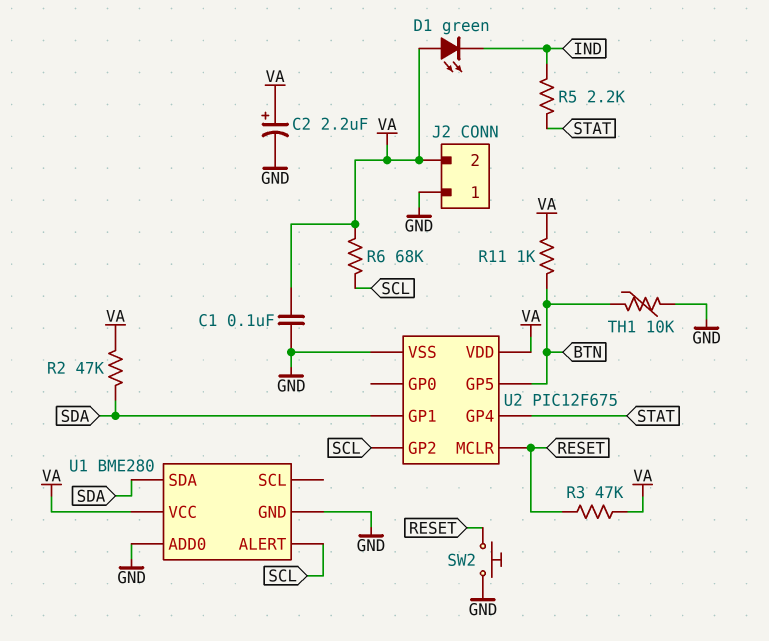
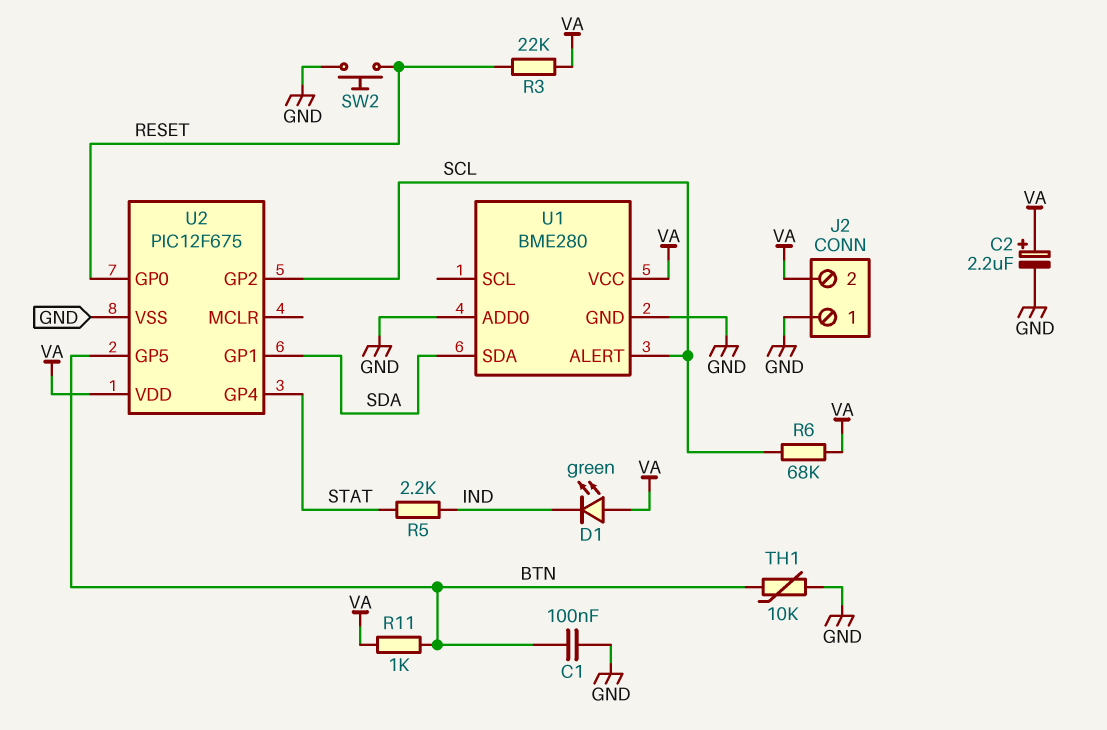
C1: 100nF (GND, VA) -> 100nF (BTN, GND)
R2: 47k (SDA, VA) -> none
R3: 47k (RESET, VA) -> 22k (RESET, VA)
U2 pin GP0: none -> RESET
U2 pin MCLR: RESET -> none

